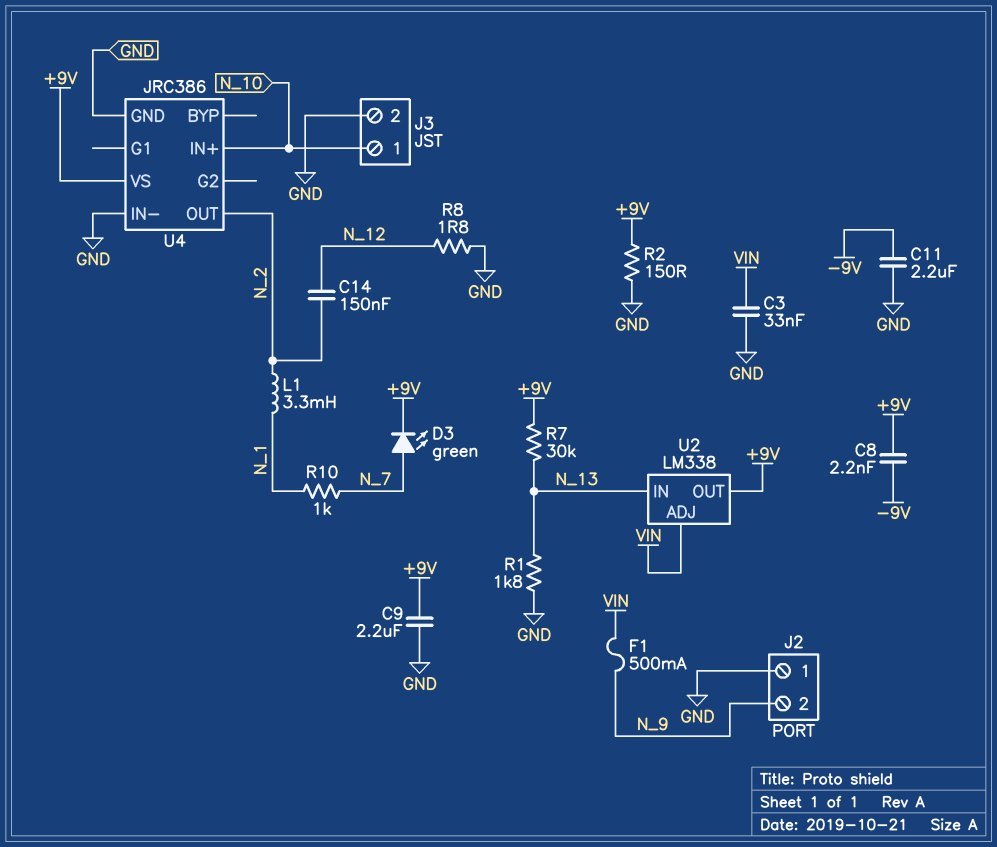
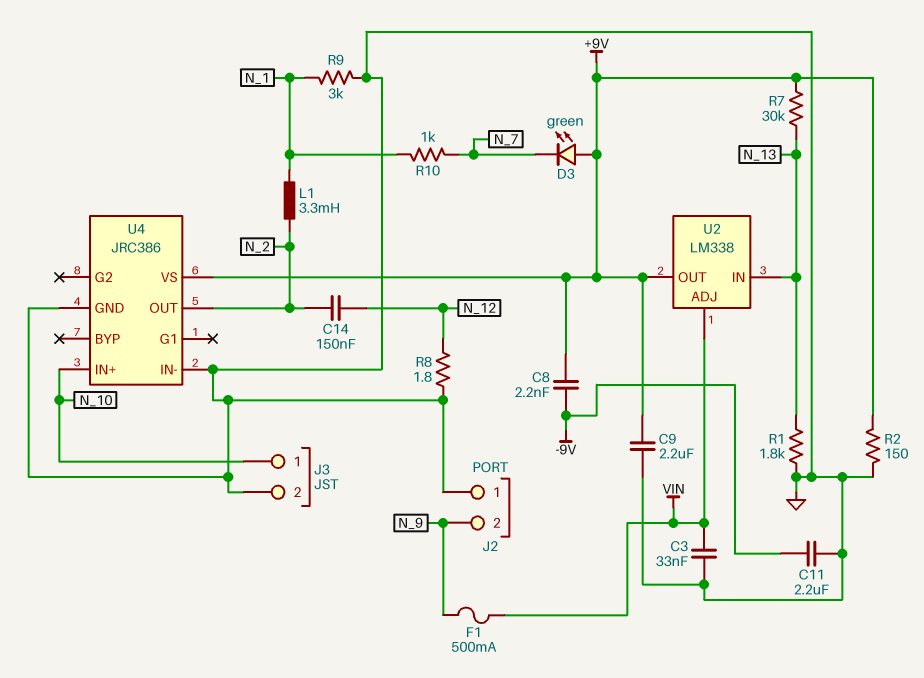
D3: LED green (A N_7, K +9V) -> LED green (A +9V, K N_7)
R9: none -> 3k (GND, N_1)

